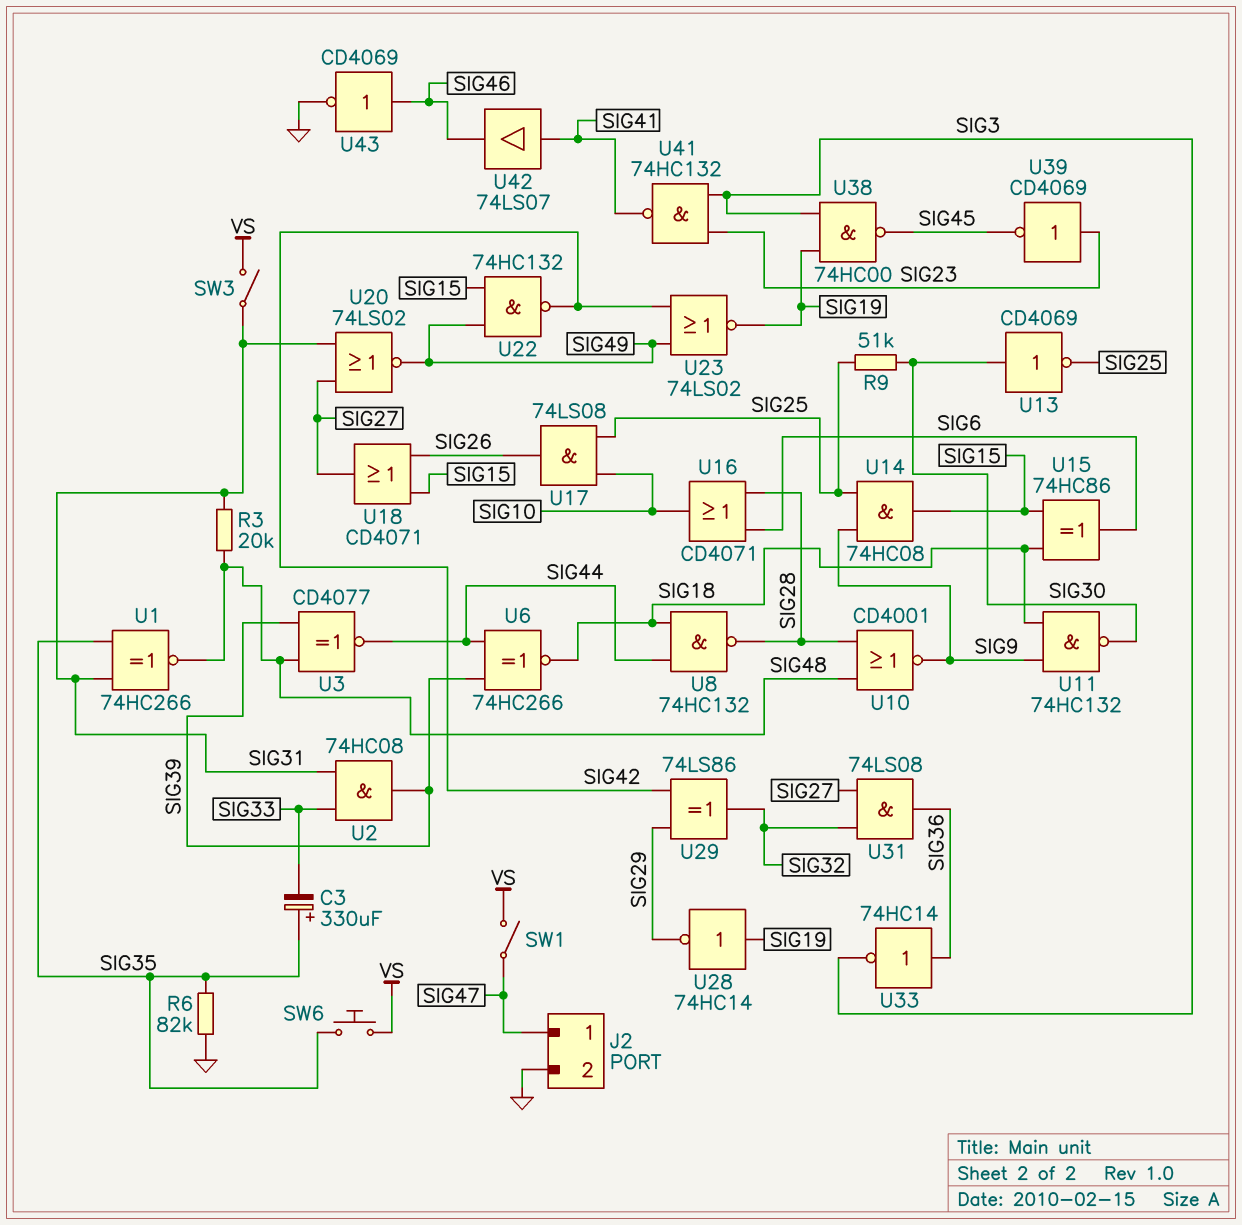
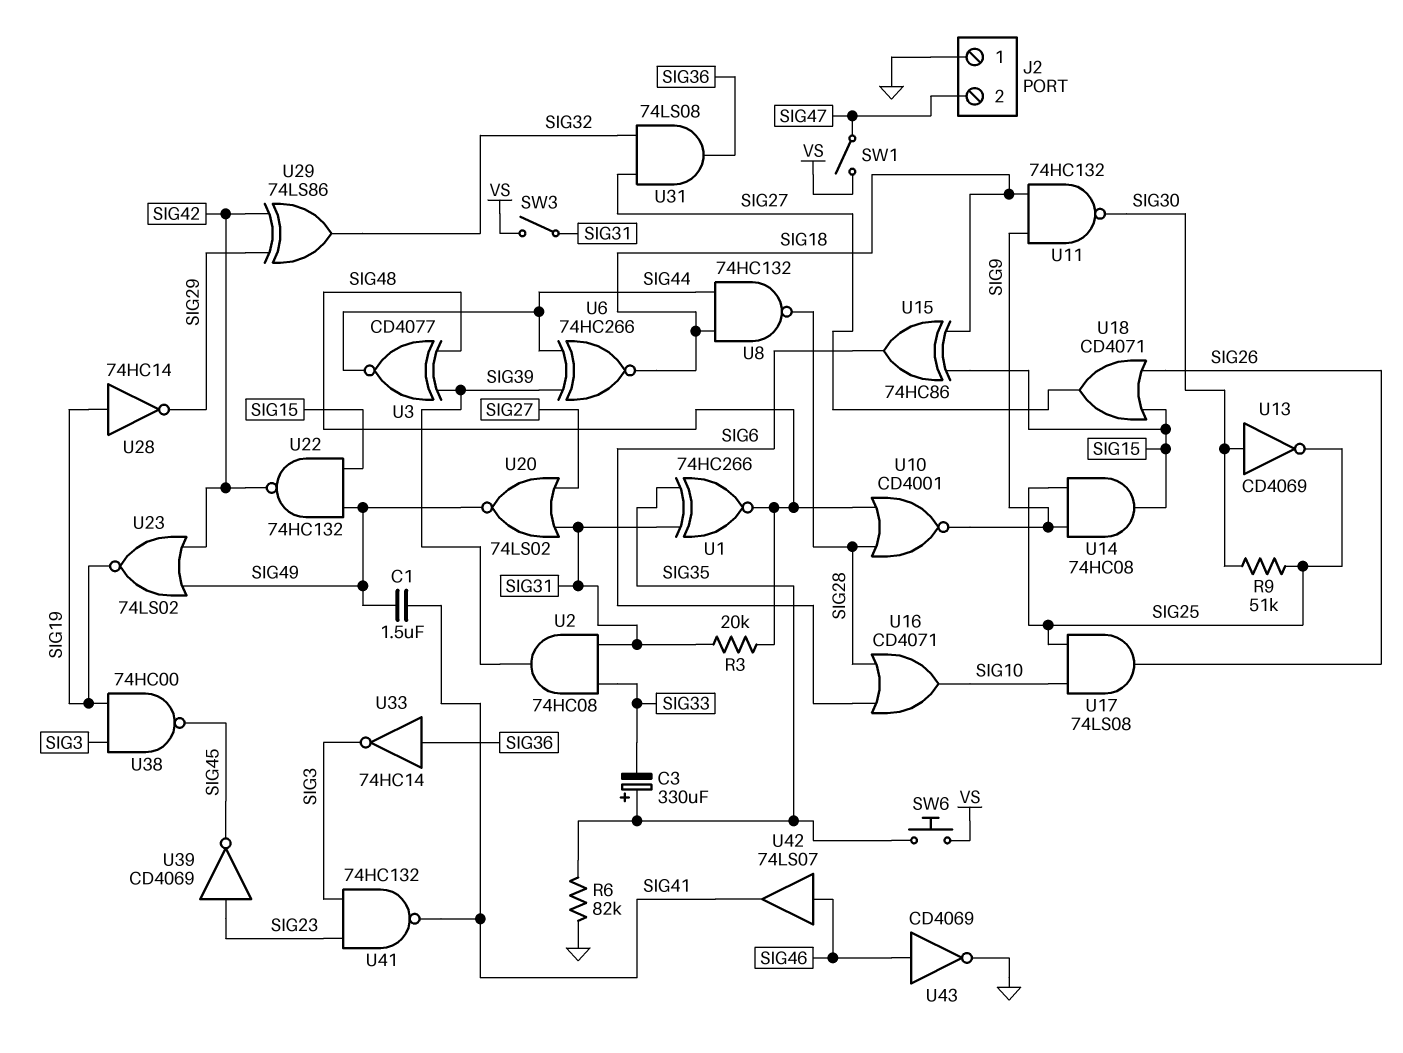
C1: none -> 1.5uF (SIG41, SIG49)
J2 pin 1: SIG47 -> GND
J2 pin 2: GND -> SIG47
U42: buffer 74LS07 (in SIG41, out SIG46) -> buffer 74LS07 (in SIG46, out SIG41)

